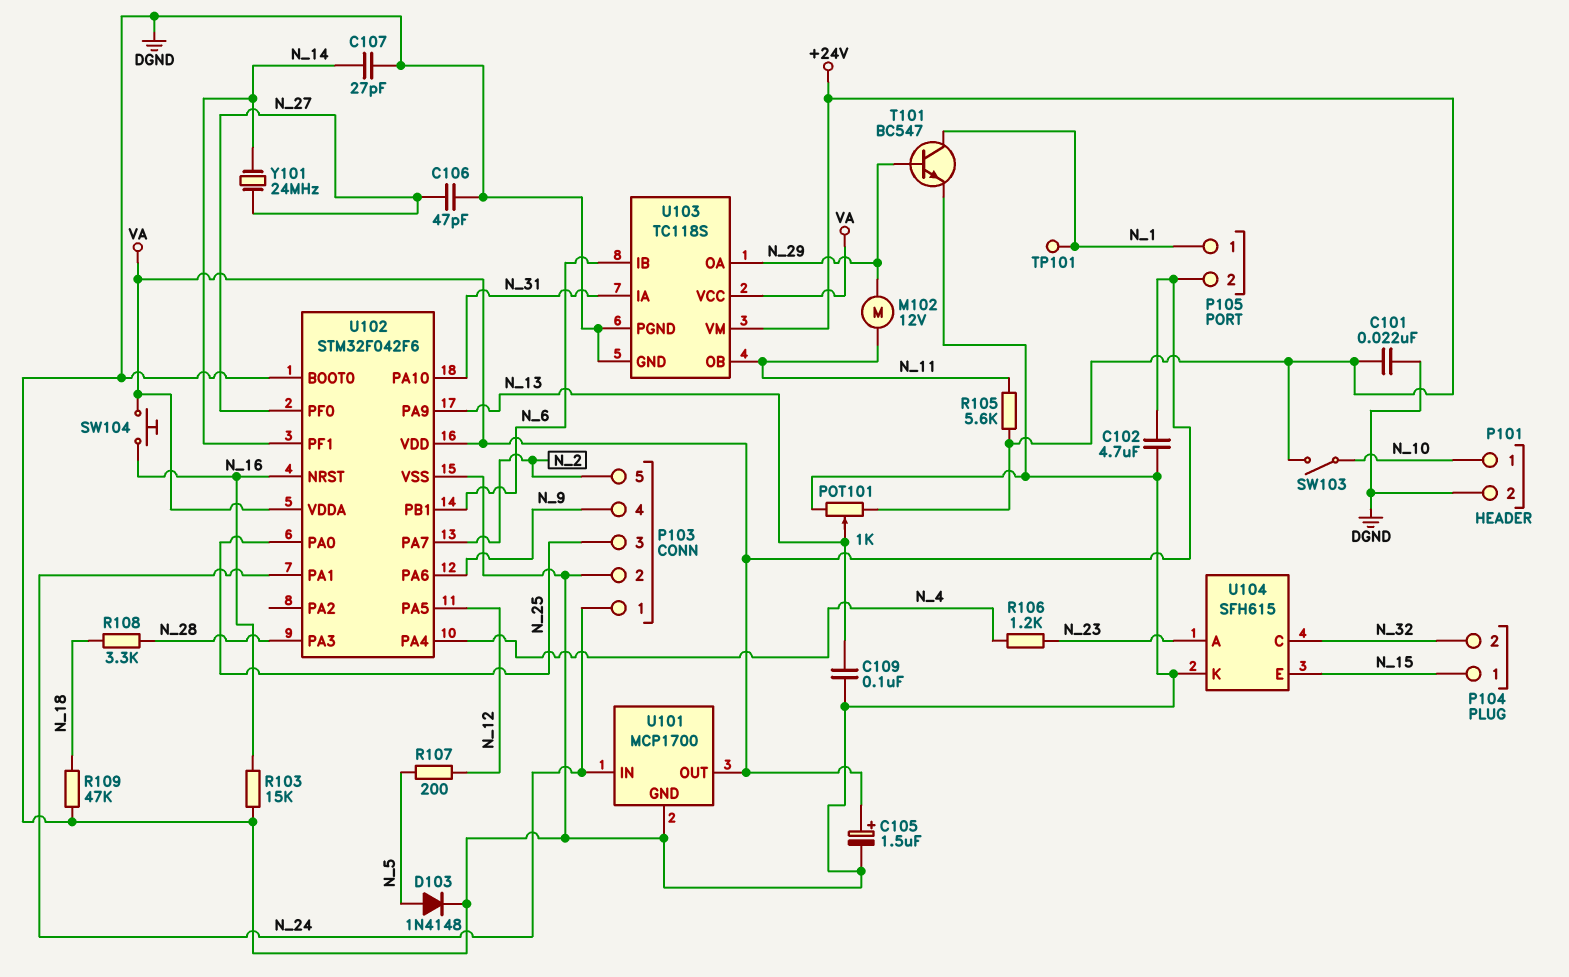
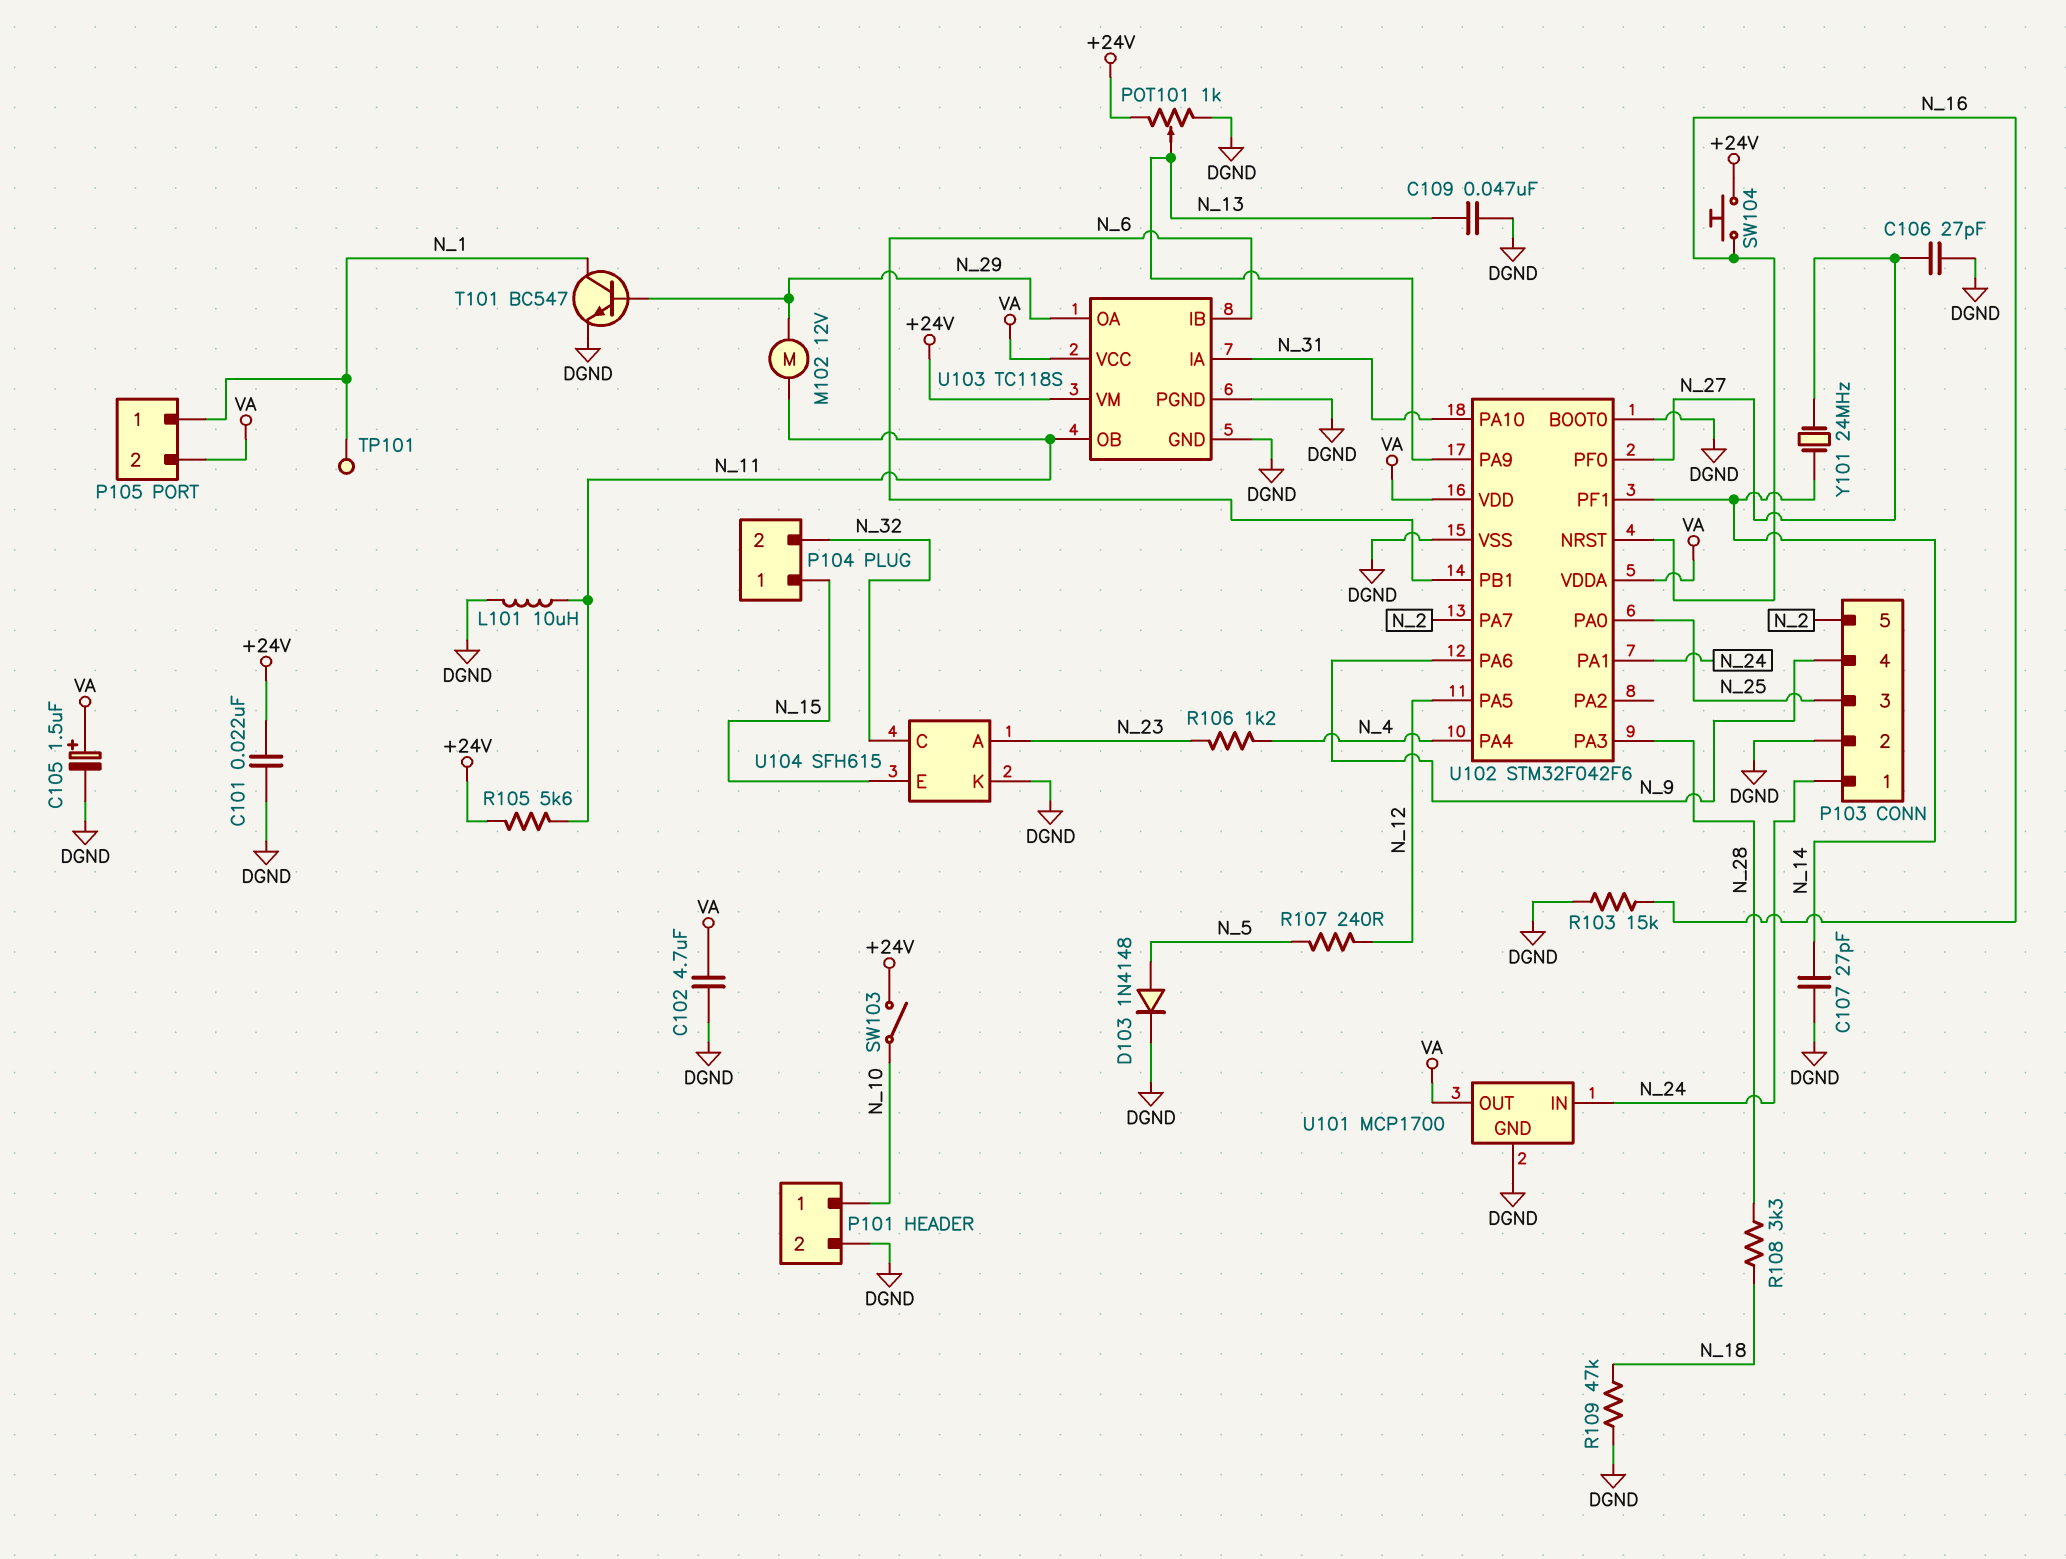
C106: 47pF (DGND, N_27) -> 27pF (DGND, N_27)
C109: 100nF (DGND, N_13) -> 47nF (DGND, N_13)
L101: none -> 10uH (DGND, N_11)
R107: 200 (N_5, N_12) -> 240 (N_5, N_12)
SW104: button (N_16, VA) -> button (+24V, N_16)

